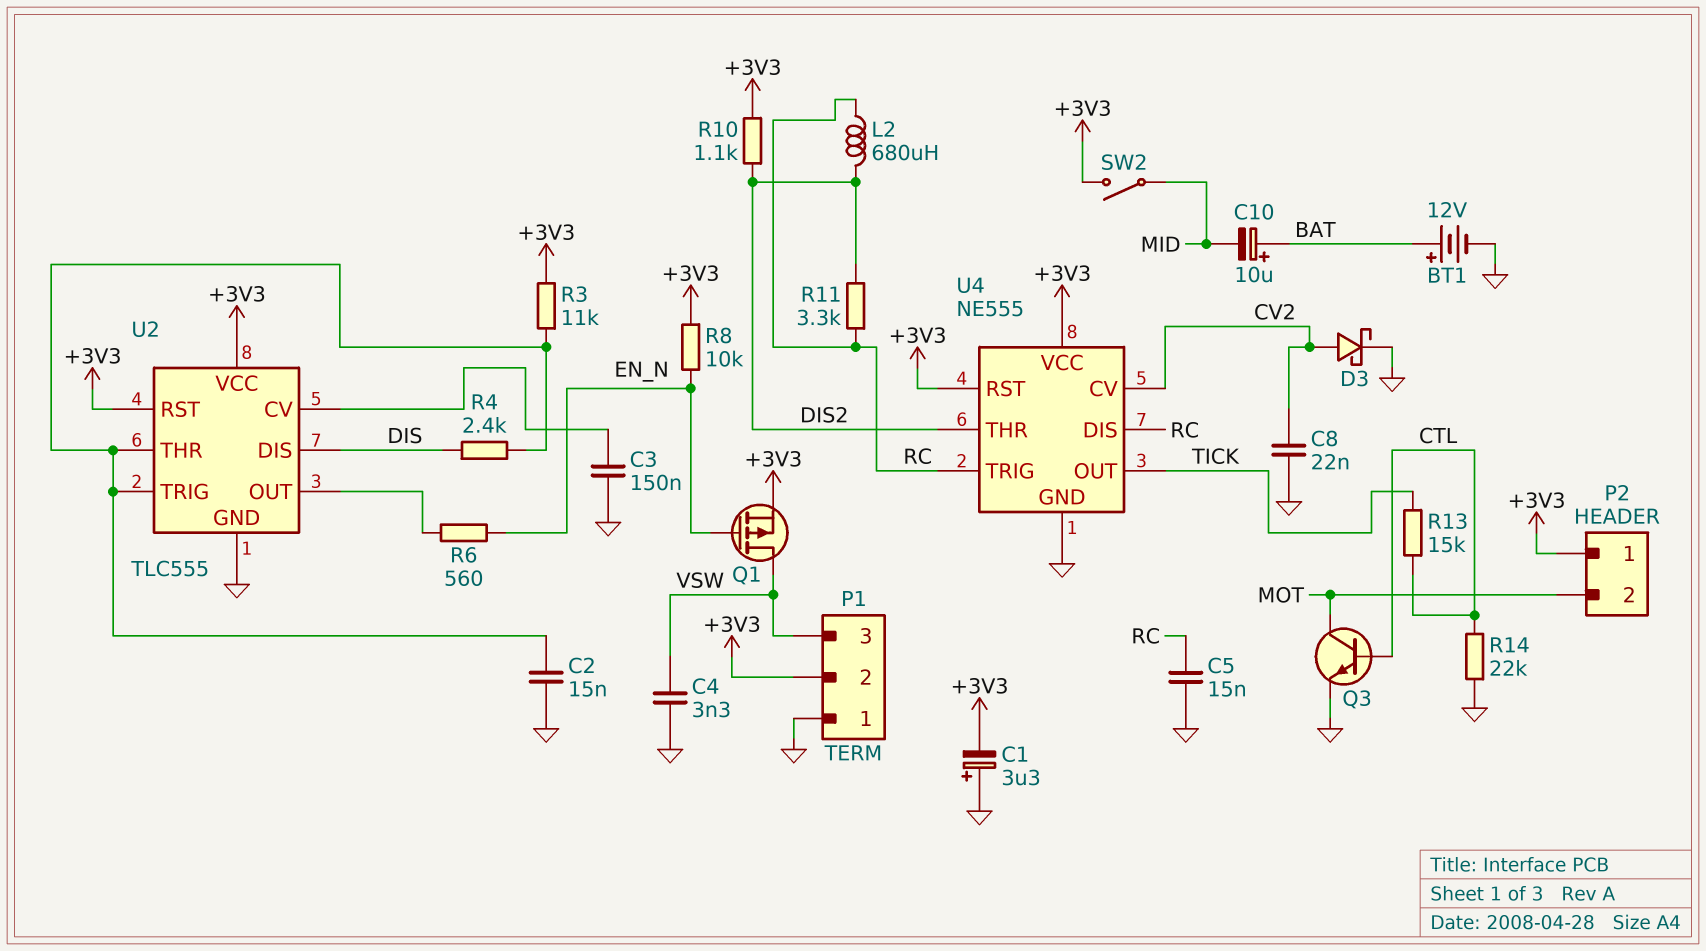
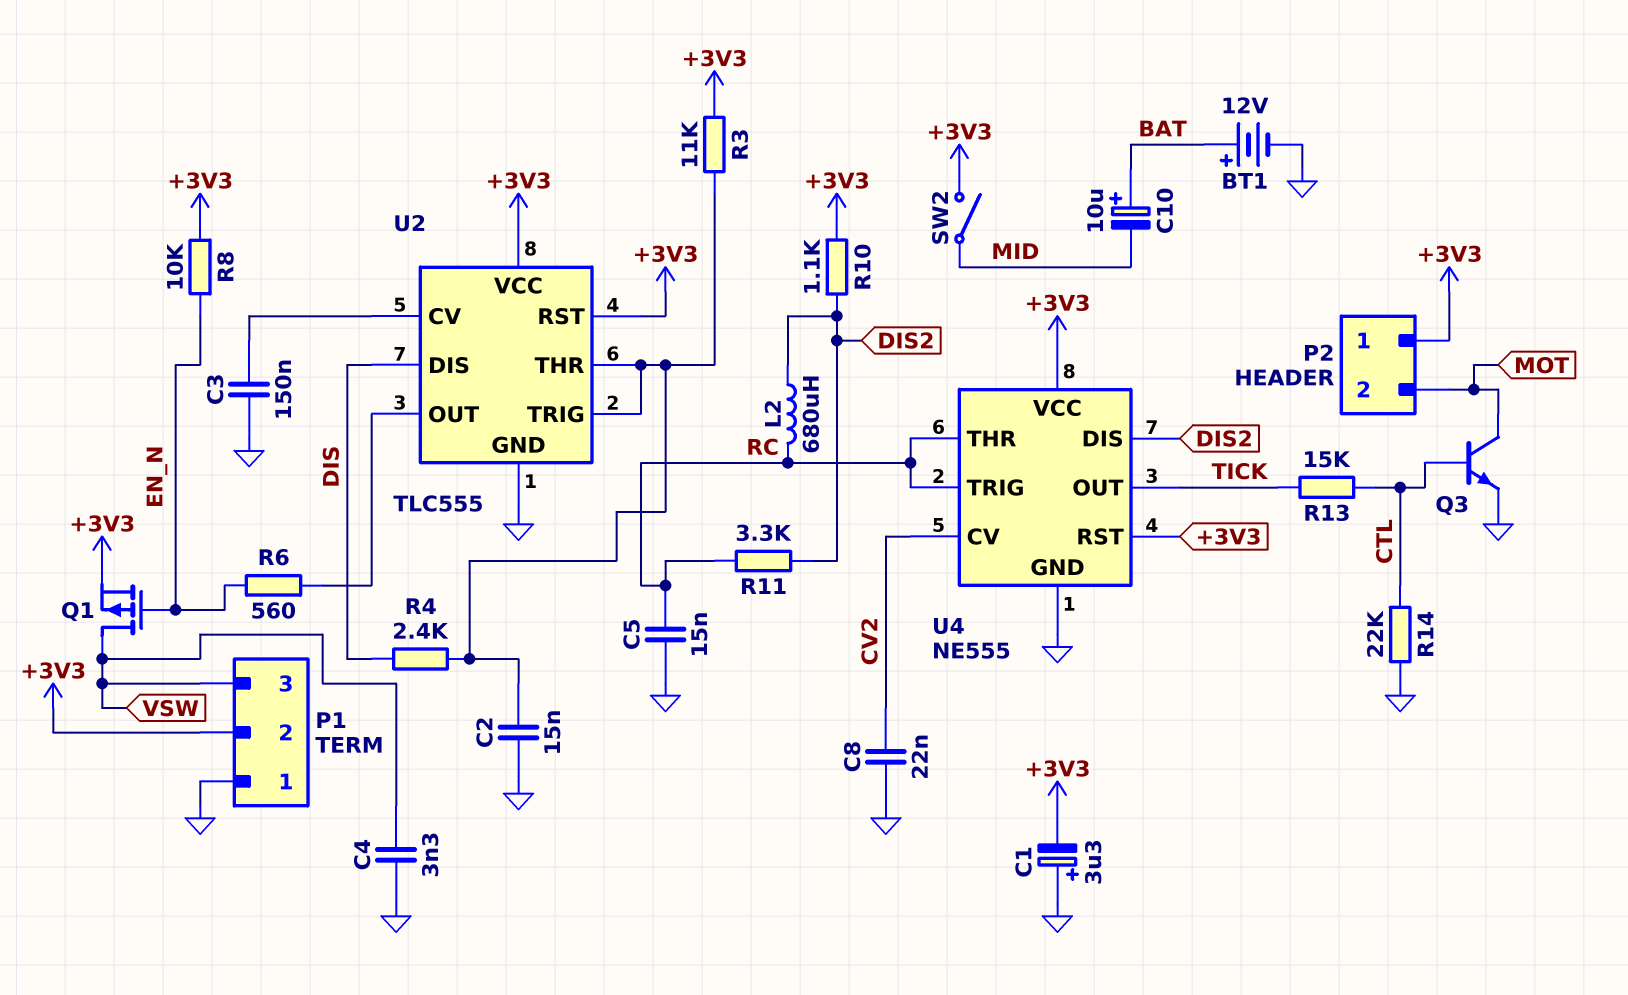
D3: schottky (A CV2, K GND) -> none
U4 pin DIS: RC -> DIS2
U4 pin THR: DIS2 -> RC

